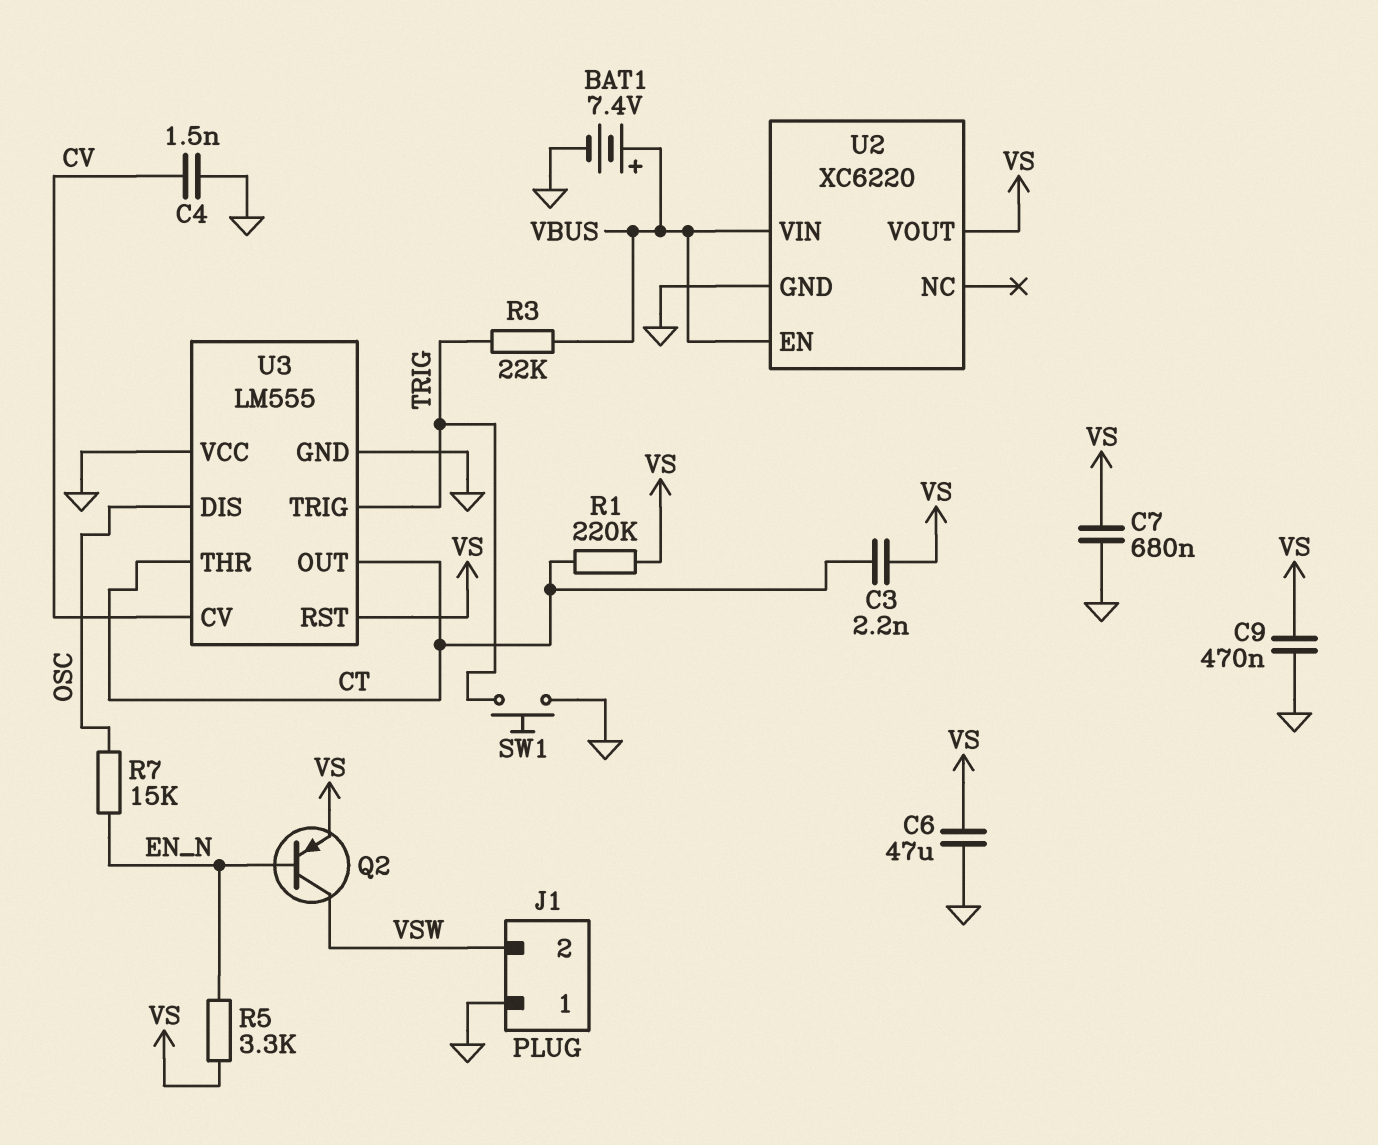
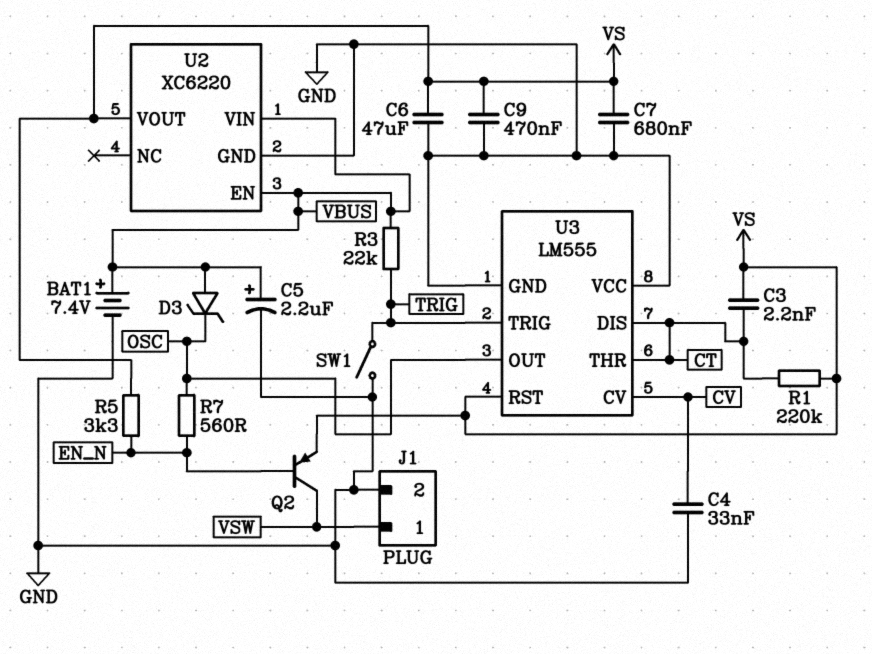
C4: 1.5nF (CV, GND) -> 33nF (CV, GND)
C5: none -> 2.2uF (plus VBUS, minus GND)
D3: none -> zener (A VBUS, K OSC)
J1 pin 1: GND -> VSW
J1 pin 2: VSW -> GND
R7: 15k (EN_N, OSC) -> 560 (EN_N, OSC)
SW1: button (GND, TRIG) -> switch (GND, TRIG)
U3 pin DIS: OSC -> CT
U3 pin OUT: CT -> OSC

